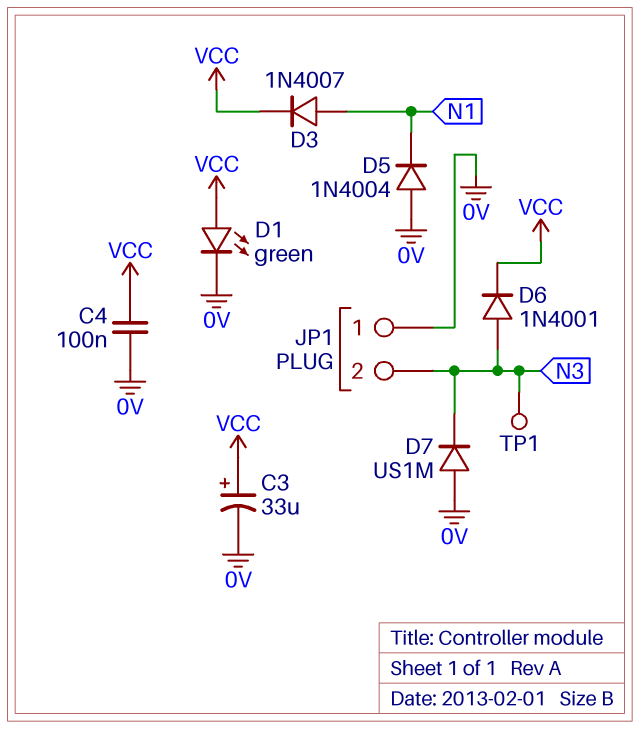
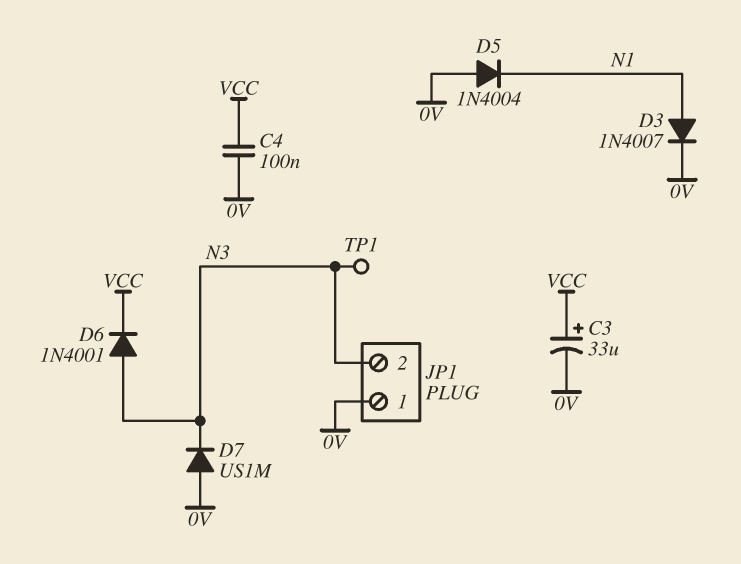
D1: LED green (A VCC, K 0V) -> none
D3: diode 1N4007 (A N1, K VCC) -> diode 1N4007 (A N1, K 0V)

